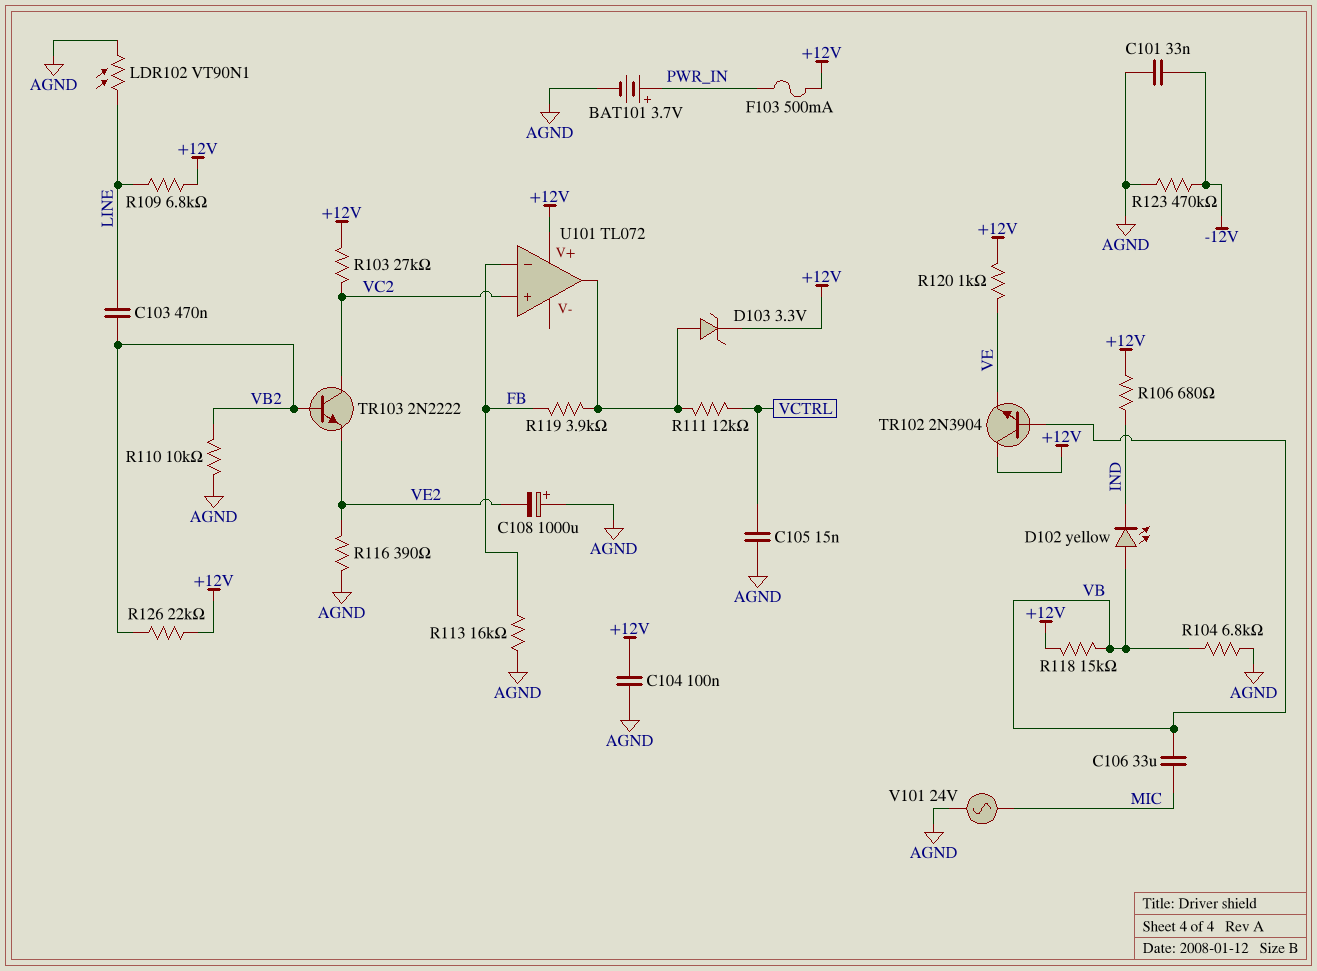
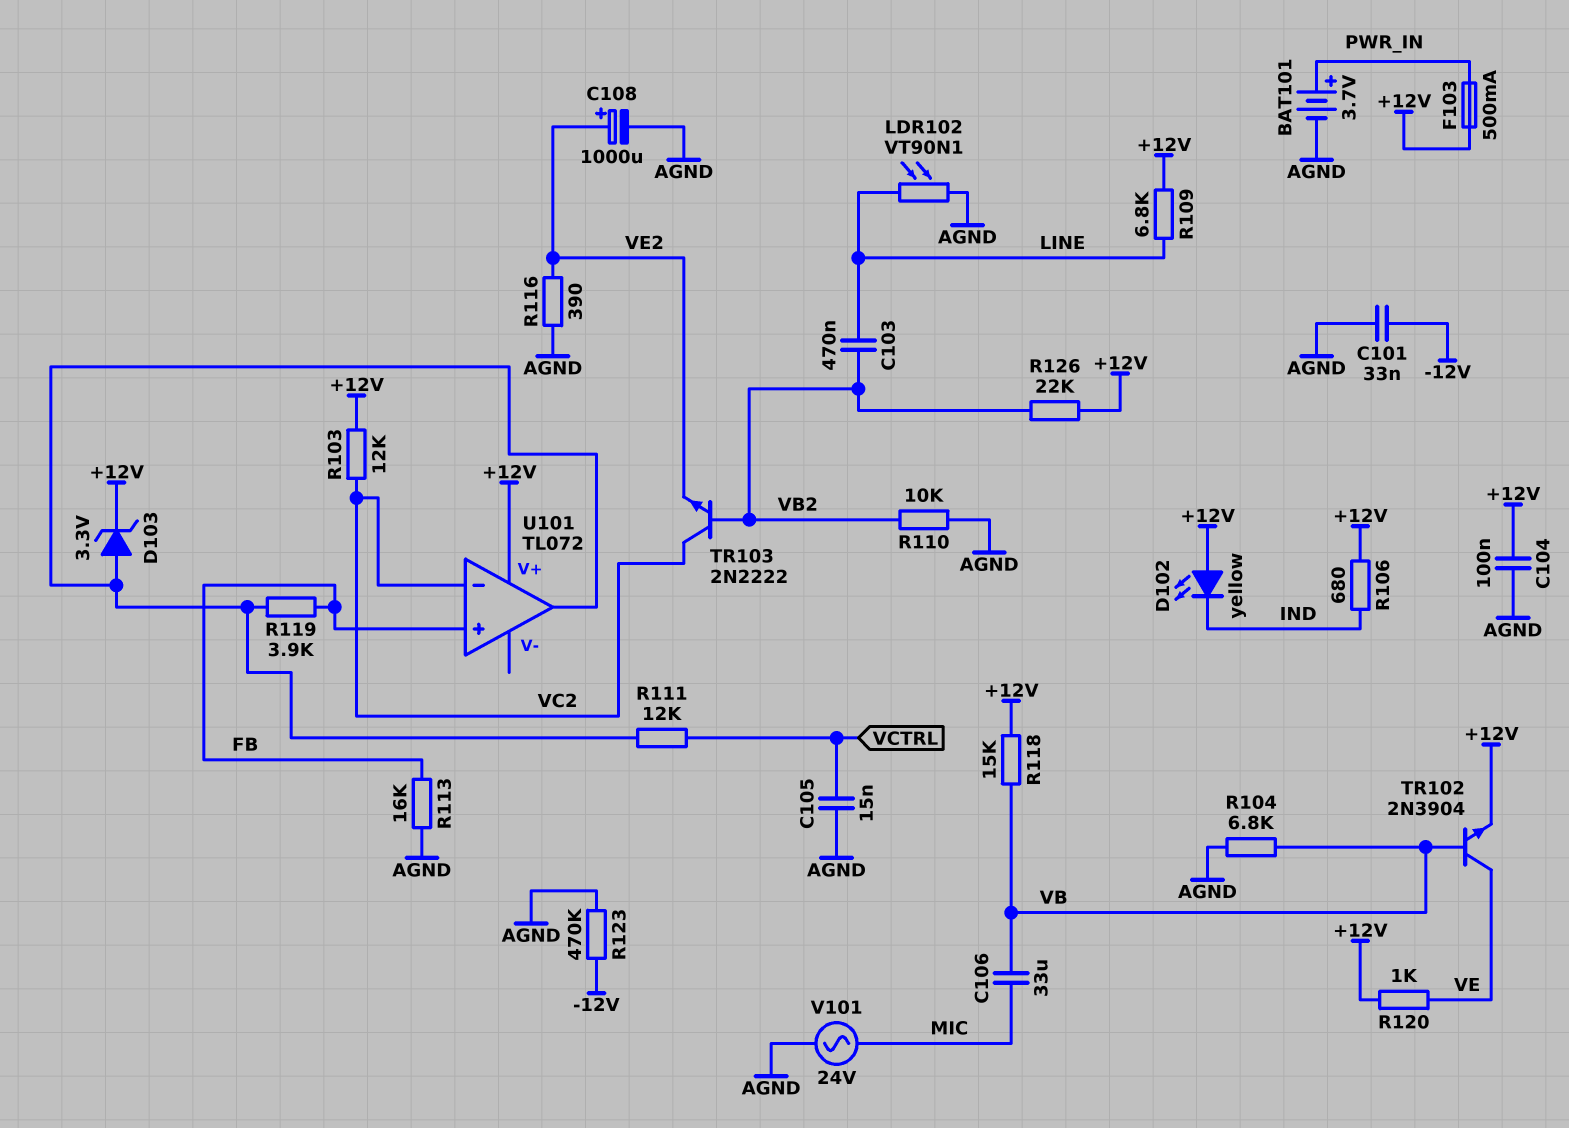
C108: 1000uF (plus AGND, minus VE2) -> 1000uF (plus VE2, minus AGND)
D102: LED yellow (A VB, K IND) -> LED yellow (A +12V, K IND)
R103: 27k (+12V, VC2) -> 12k (+12V, VC2)
TR102: NPN 2N3904 (B VB, C +12V, E VE) -> NPN 2N3904 (B VB, C VE, E +12V)
U101 pin in+: VC2 -> FB
U101 pin in-: FB -> VC2

